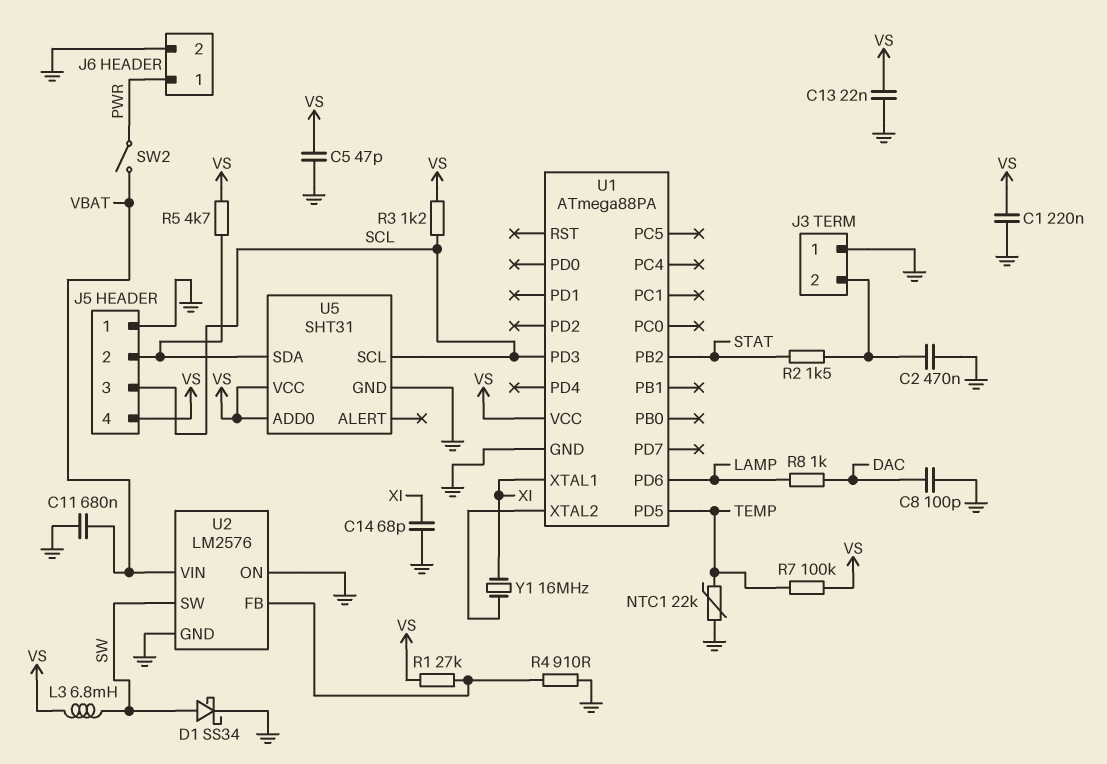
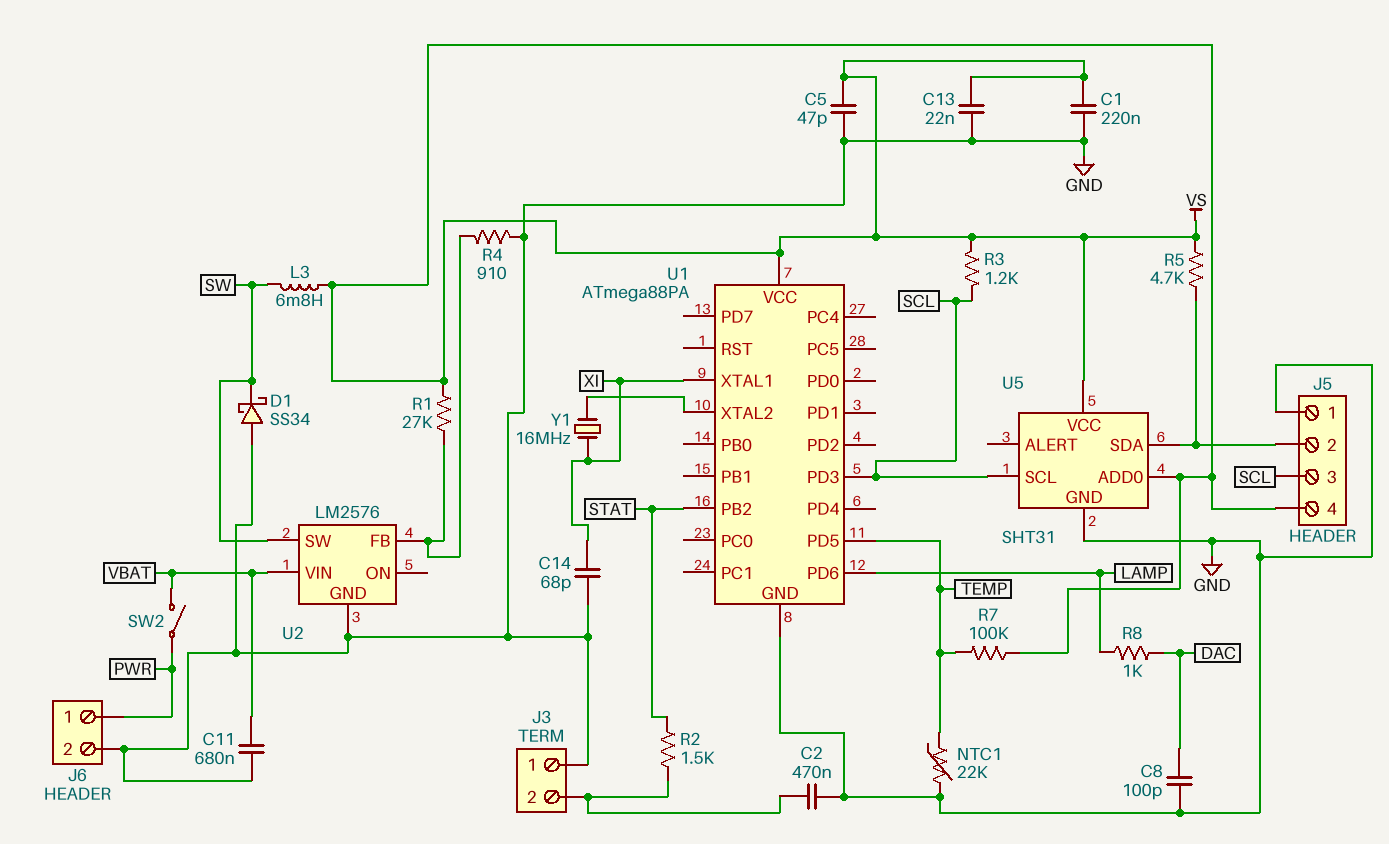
D1: schottky SS34 (A SW, K GND) -> schottky SS34 (A GND, K SW)
U2 pin ON: GND -> none

